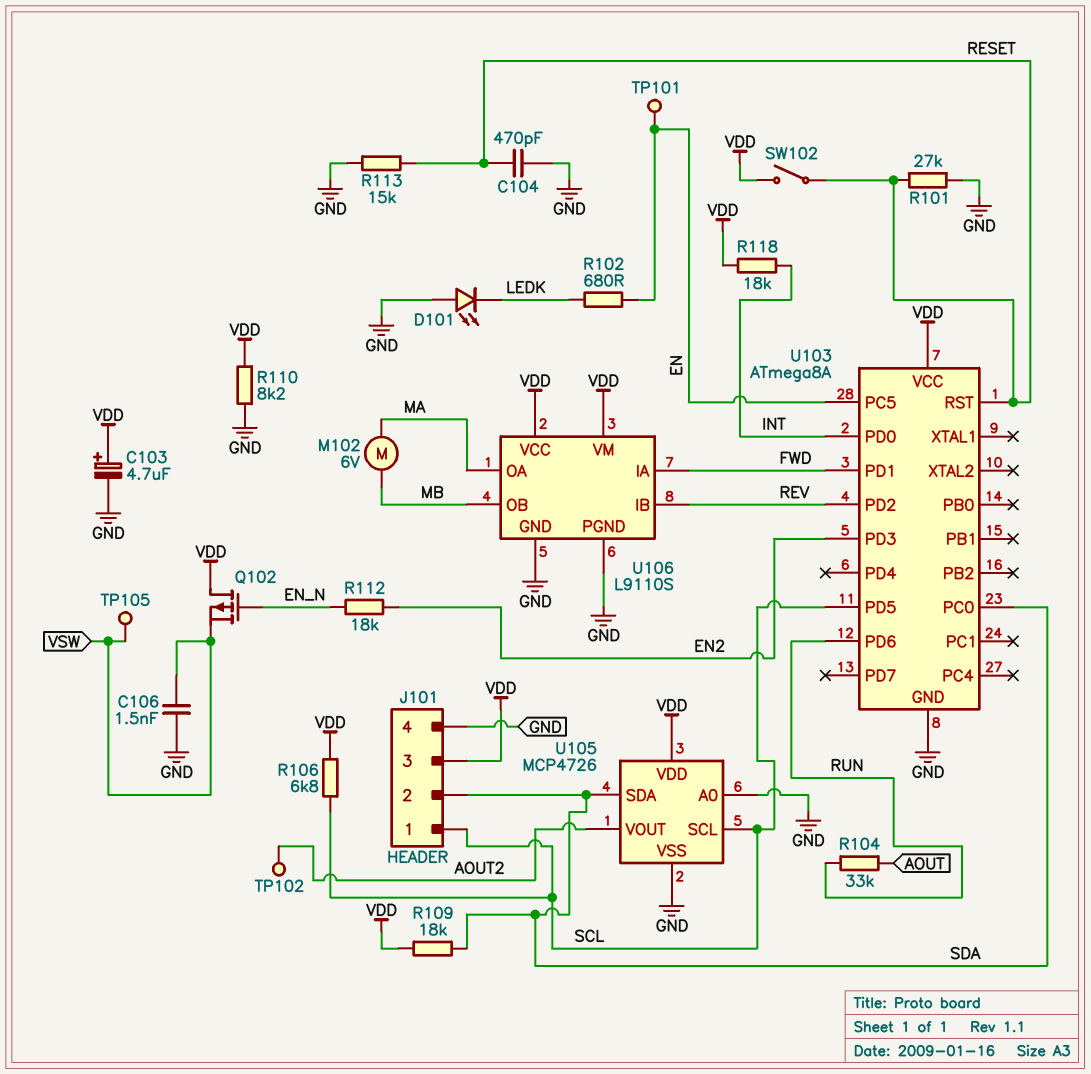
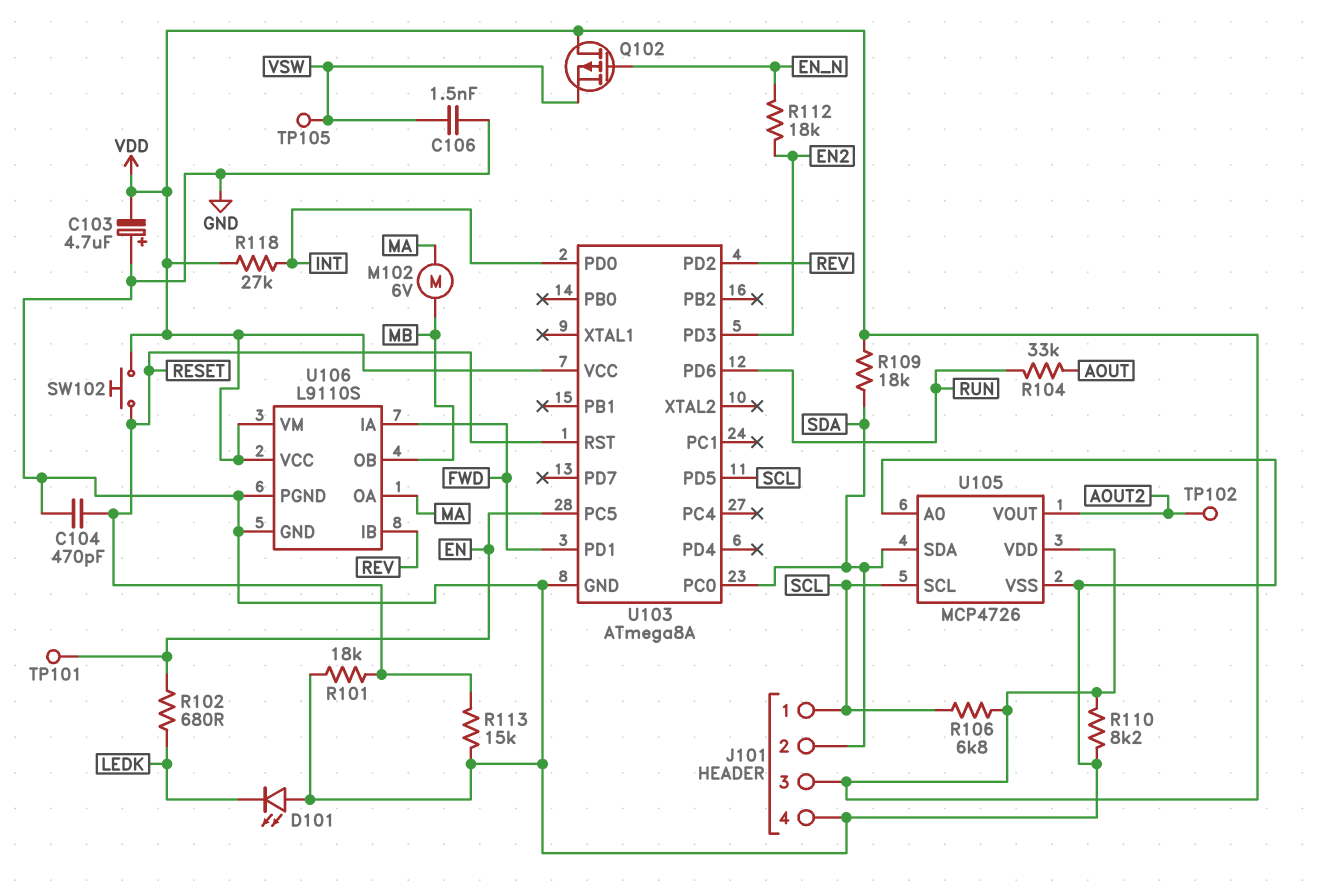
C103: 4.7uF (plus VDD, minus GND) -> 4.7uF (plus GND, minus VDD)
R101: 27k (GND, RESET) -> 18k (GND, RESET)
R118: 18k (INT, VDD) -> 27k (INT, VDD)
SW102: switch (RESET, VDD) -> button (RESET, VDD)

